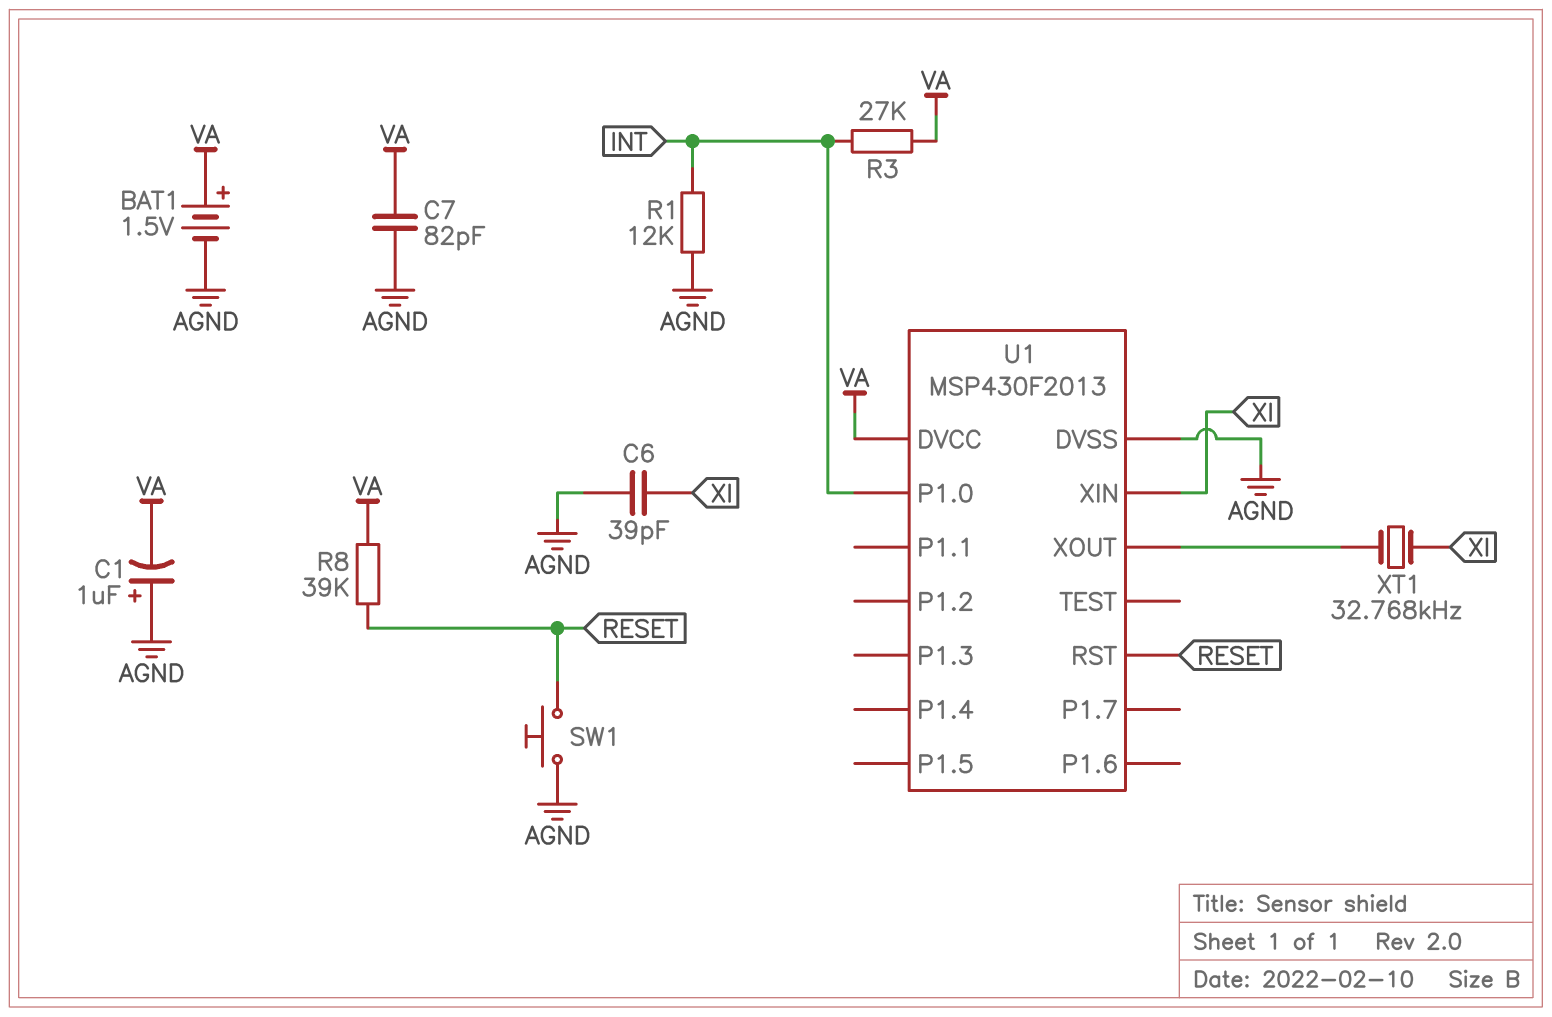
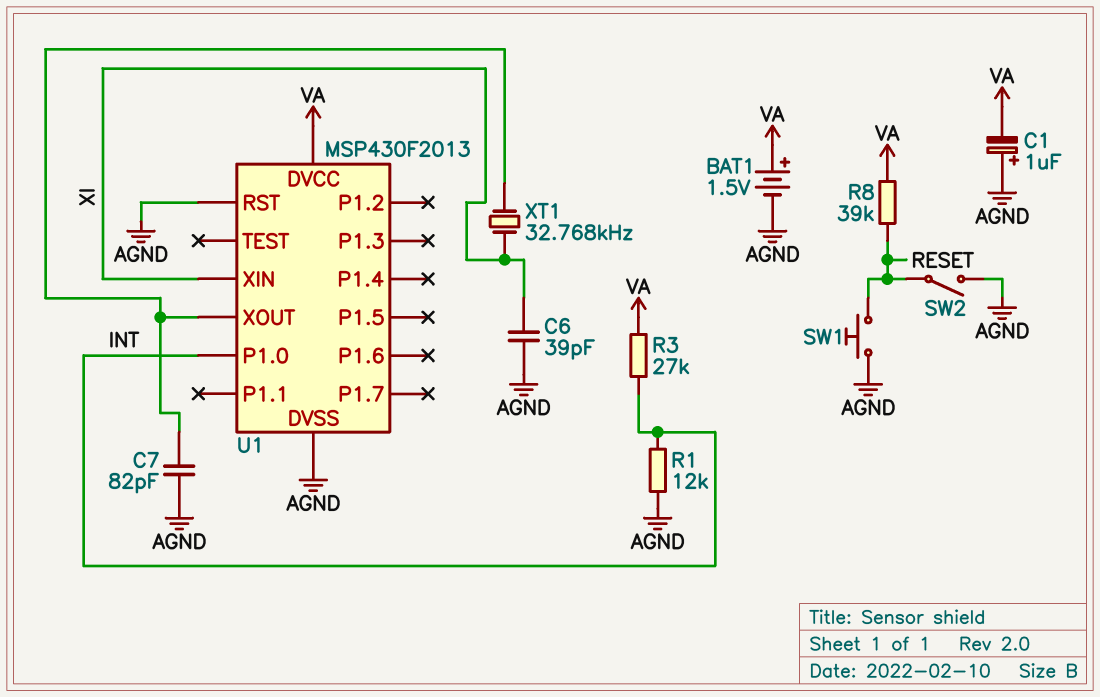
C7: 82pF (AGND, VA) -> 82pF (AGND, U1/XOUT)
SW2: none -> switch (AGND, RESET)
U1 pin RST: RESET -> AGND

